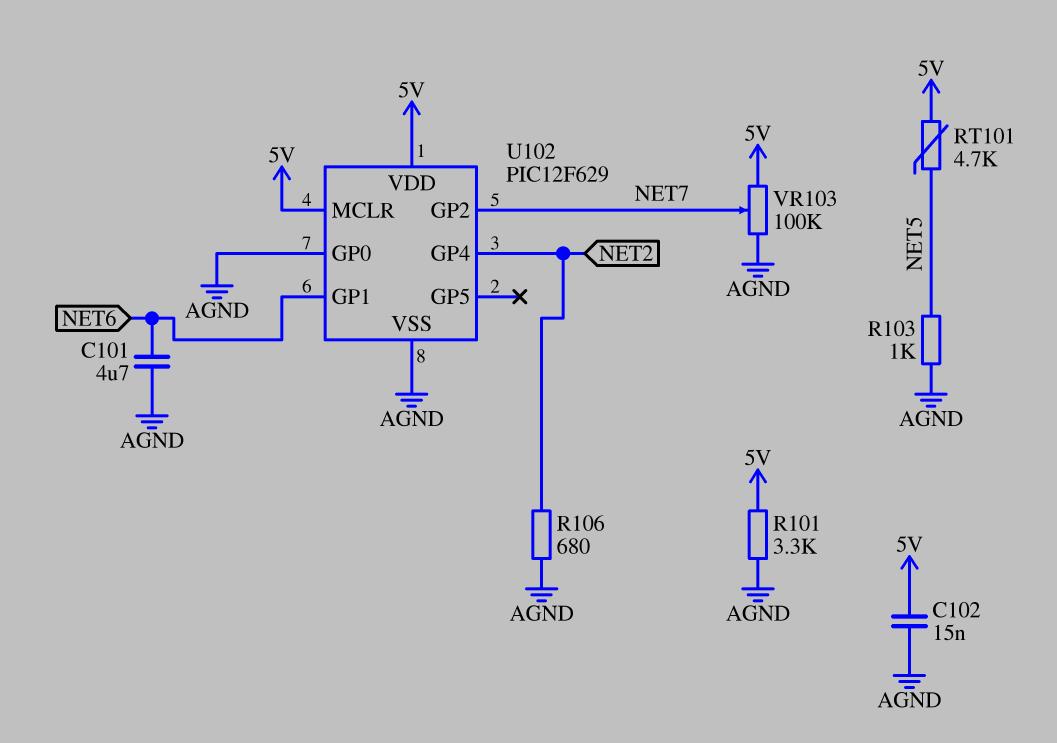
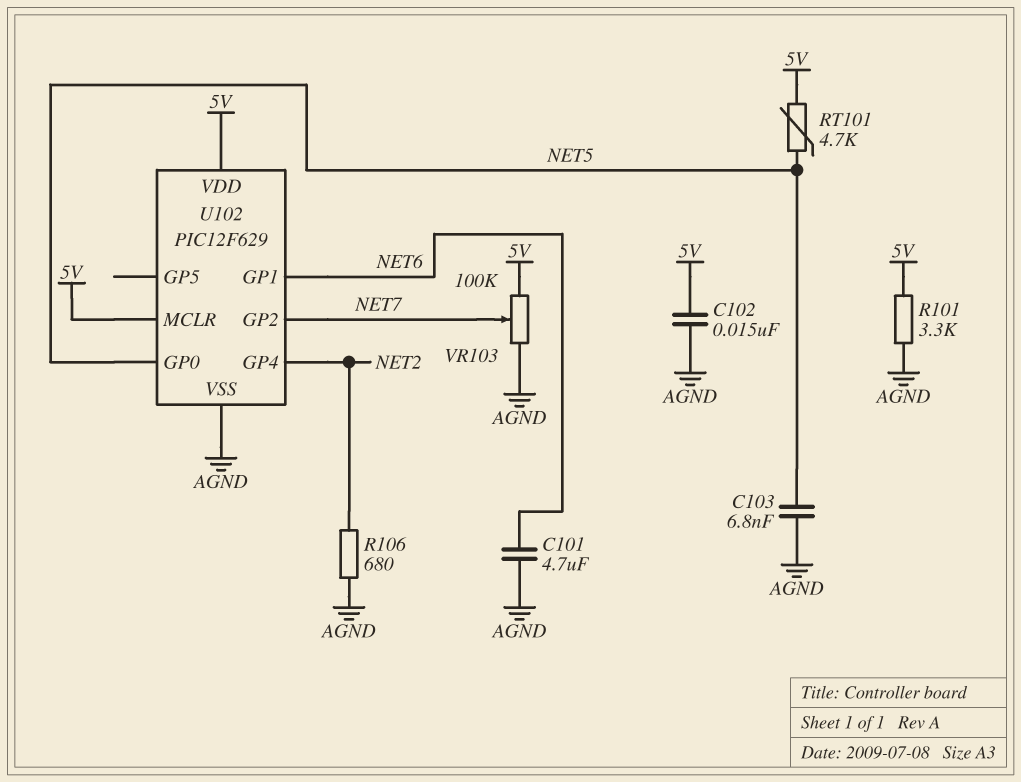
C103: none -> 6.8nF (AGND, NET5)
R103: 1k (AGND, NET5) -> none
U102 pin GP0: AGND -> NET5

